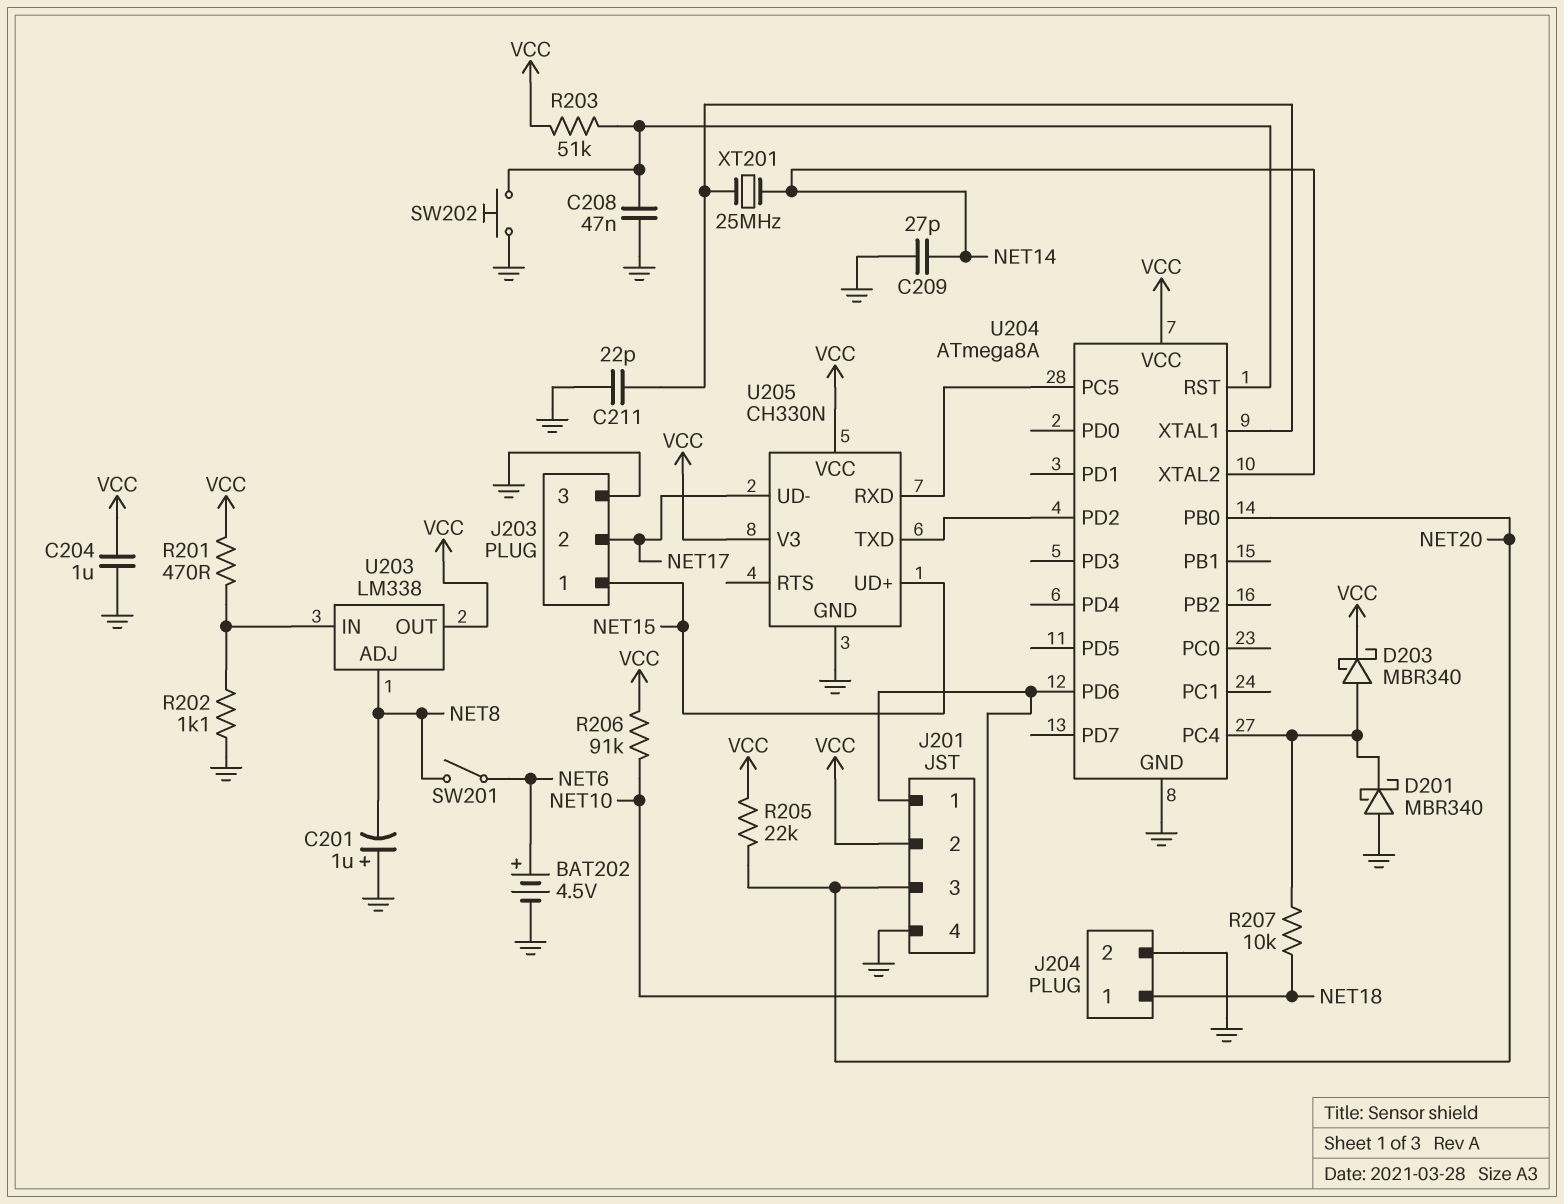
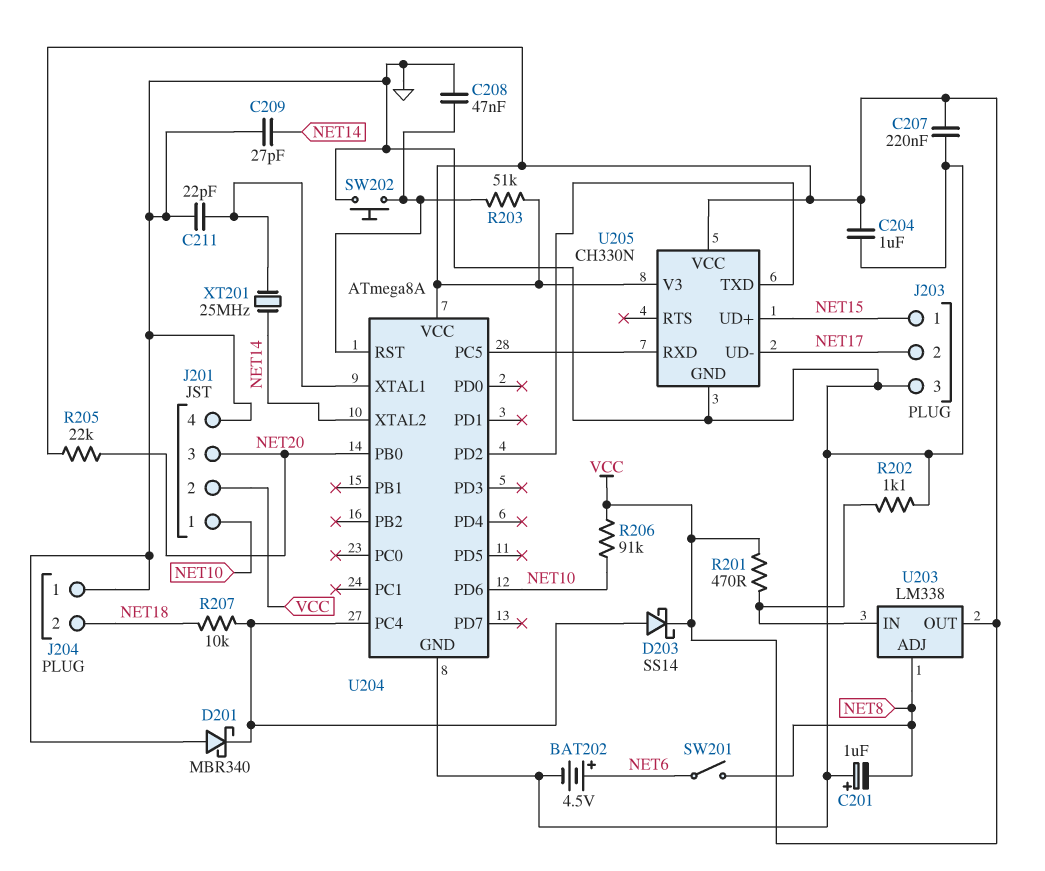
C207: none -> 220nF (GND, VCC)
D203: schottky MBR340 (A U204/PC4, K VCC) -> schottky SS14 (A U204/PC4, K VCC)
J204 pin 1: NET18 -> GND
J204 pin 2: GND -> NET18

